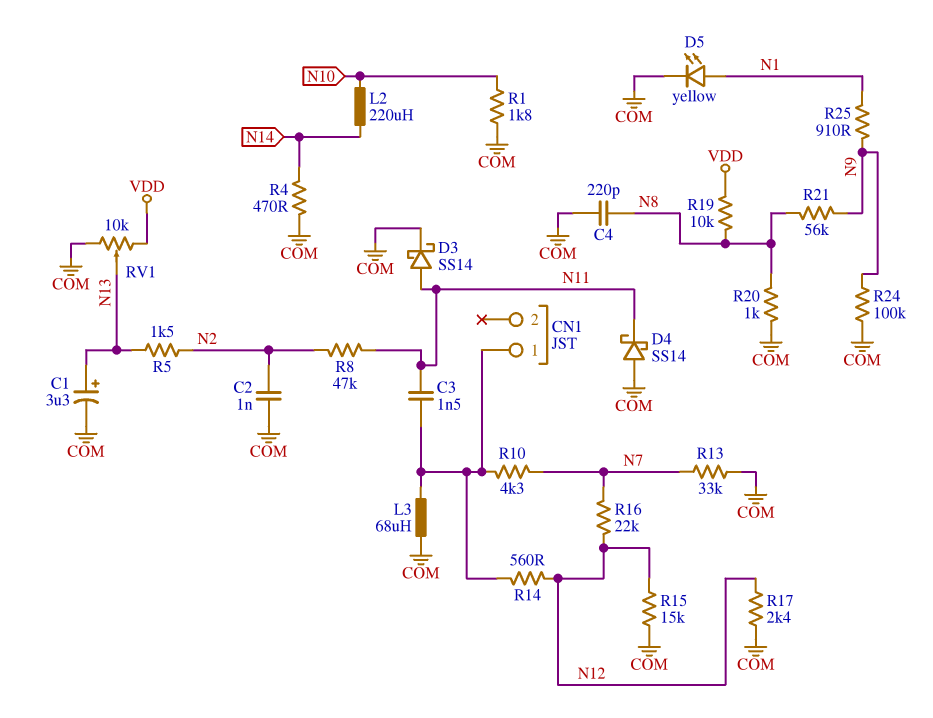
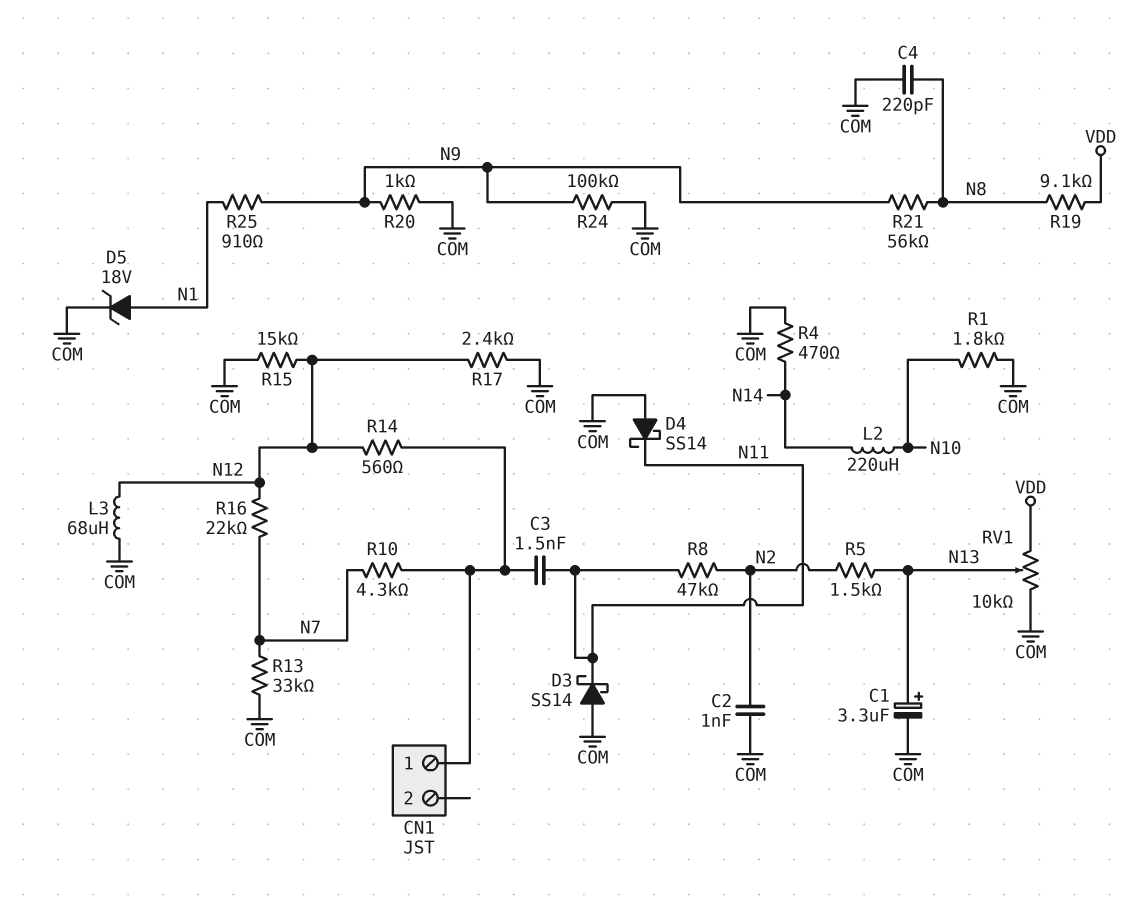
D3: schottky SS14 (A N11, K COM) -> schottky SS14 (A COM, K N11)
D5: LED yellow (A N1, K COM) -> zener 18V (A N1, K COM)
L3: 68uH (CN1/1, COM) -> 68uH (COM, N12)
R19: 10k (N8, VDD) -> 9.1k (N8, VDD)
R20: 1k (COM, N8) -> 1k (COM, N9)

